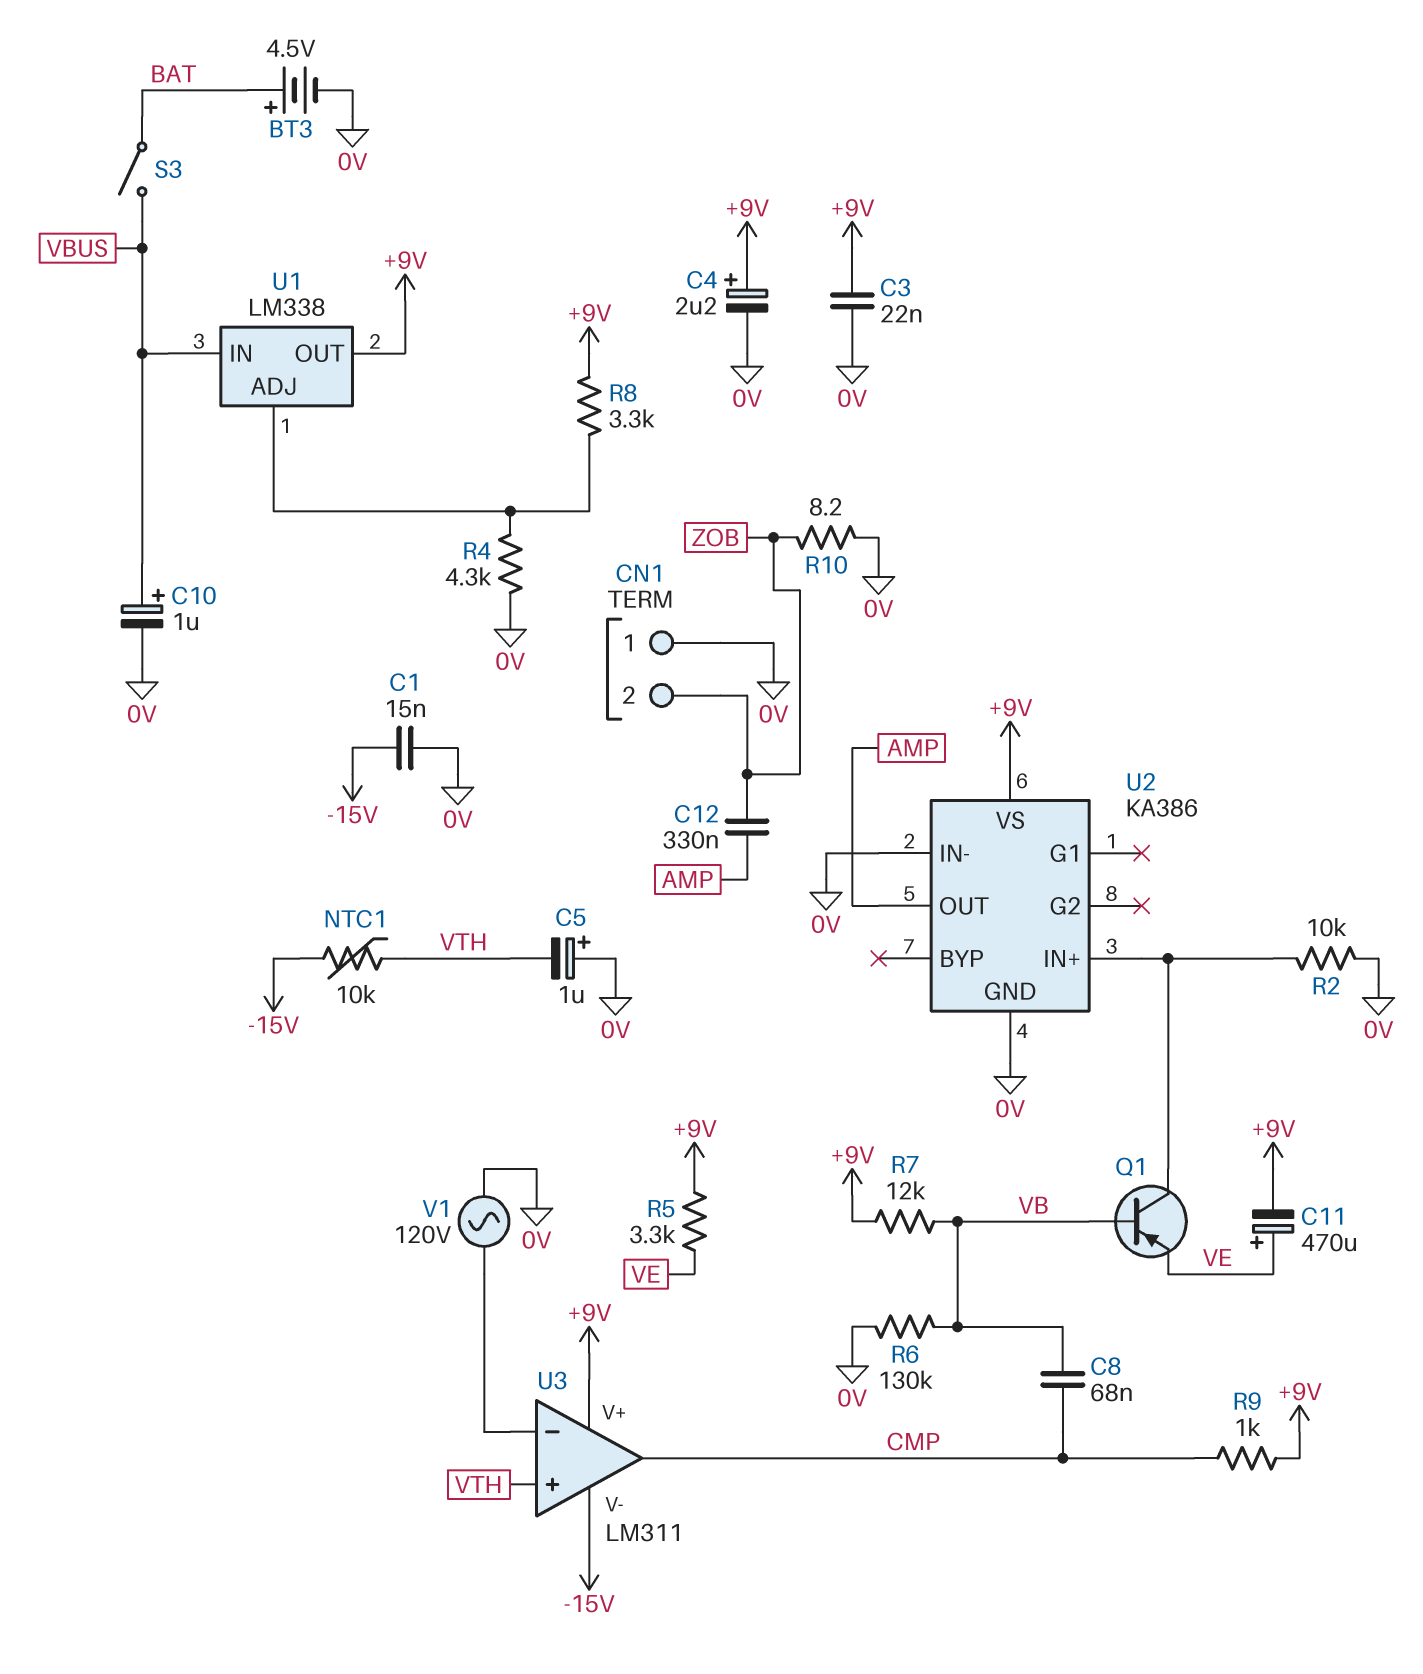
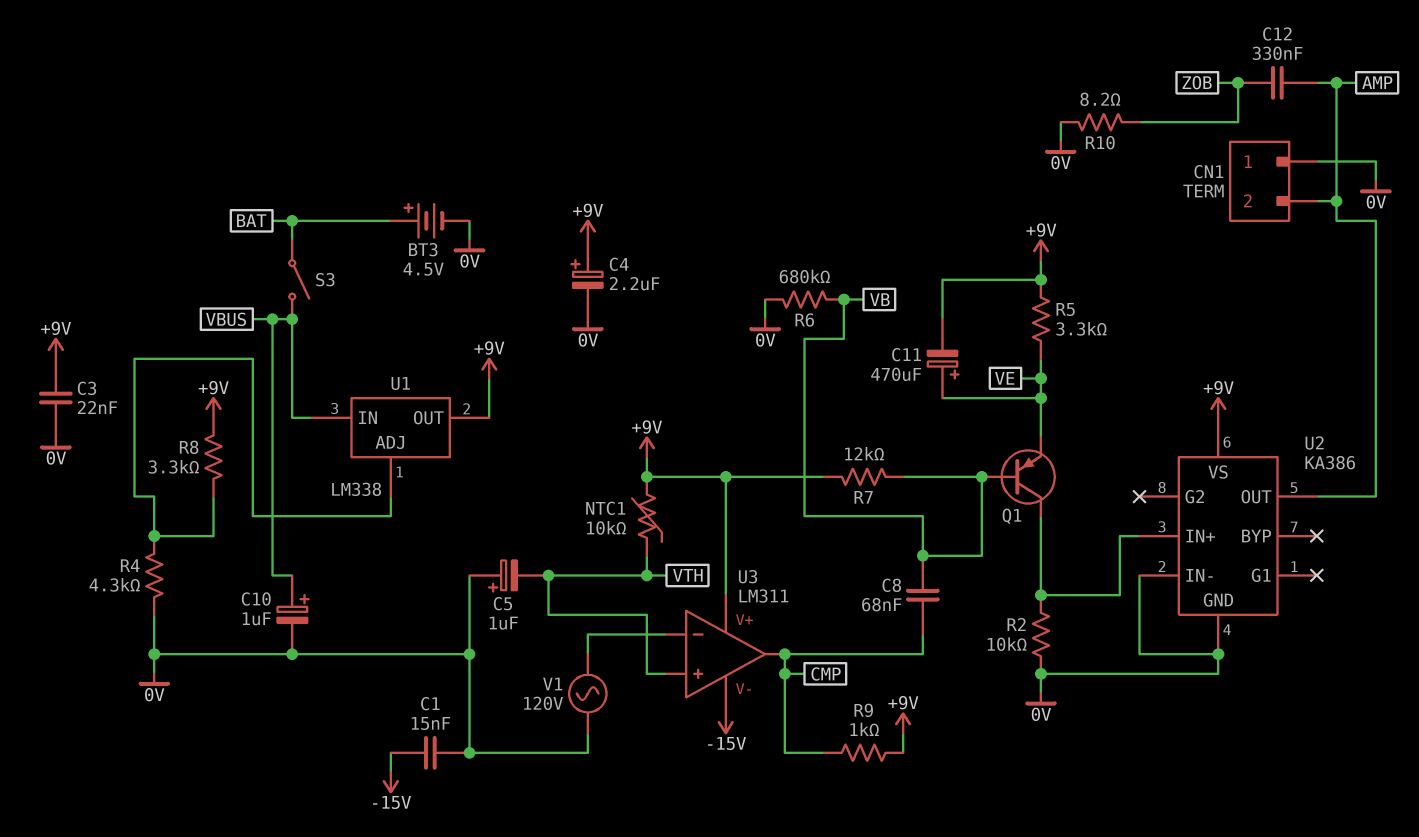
CN1 pin 2: ZOB -> AMP
NTC1: 10k (-15V, VTH) -> 10k (+9V, VTH)
R6: 130k (0V, VB) -> 680k (0V, VB)

